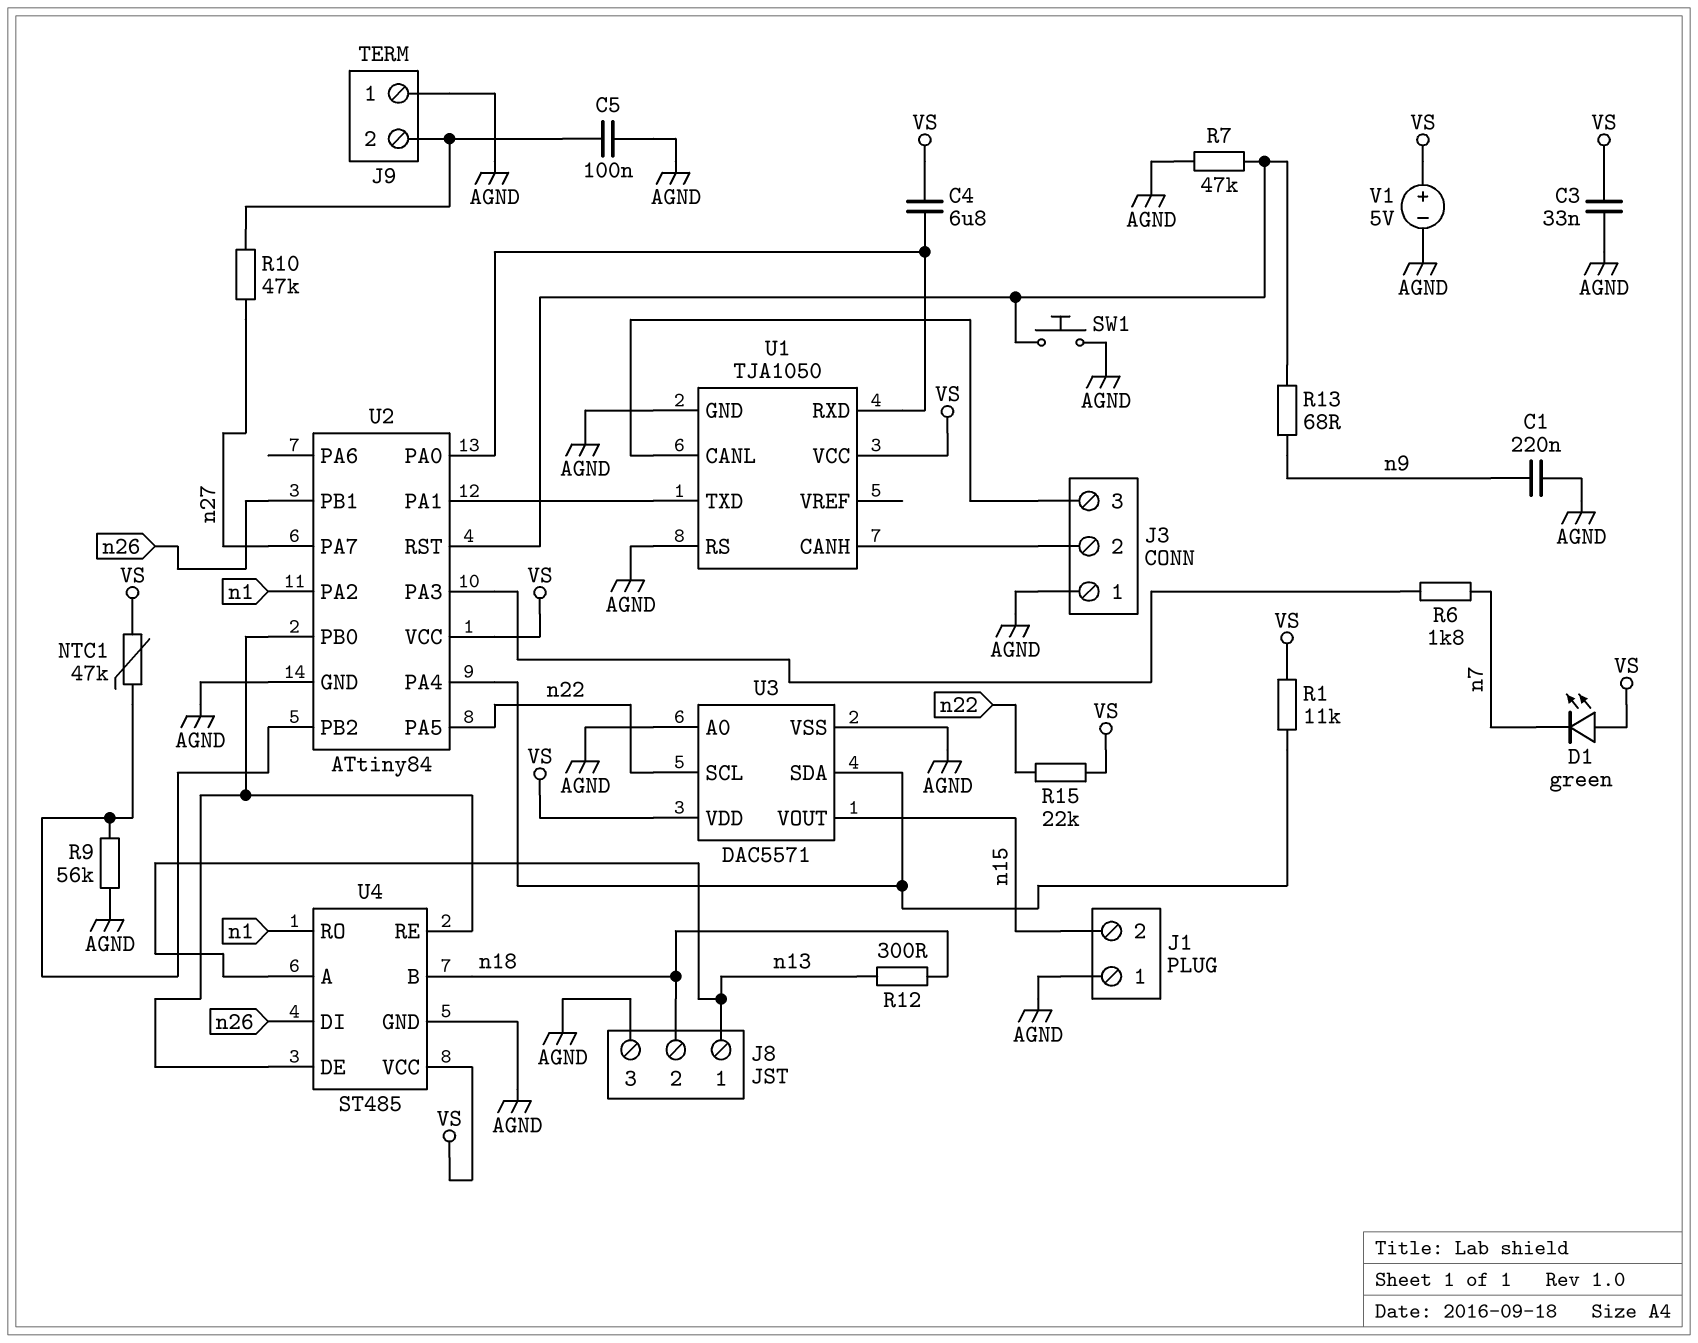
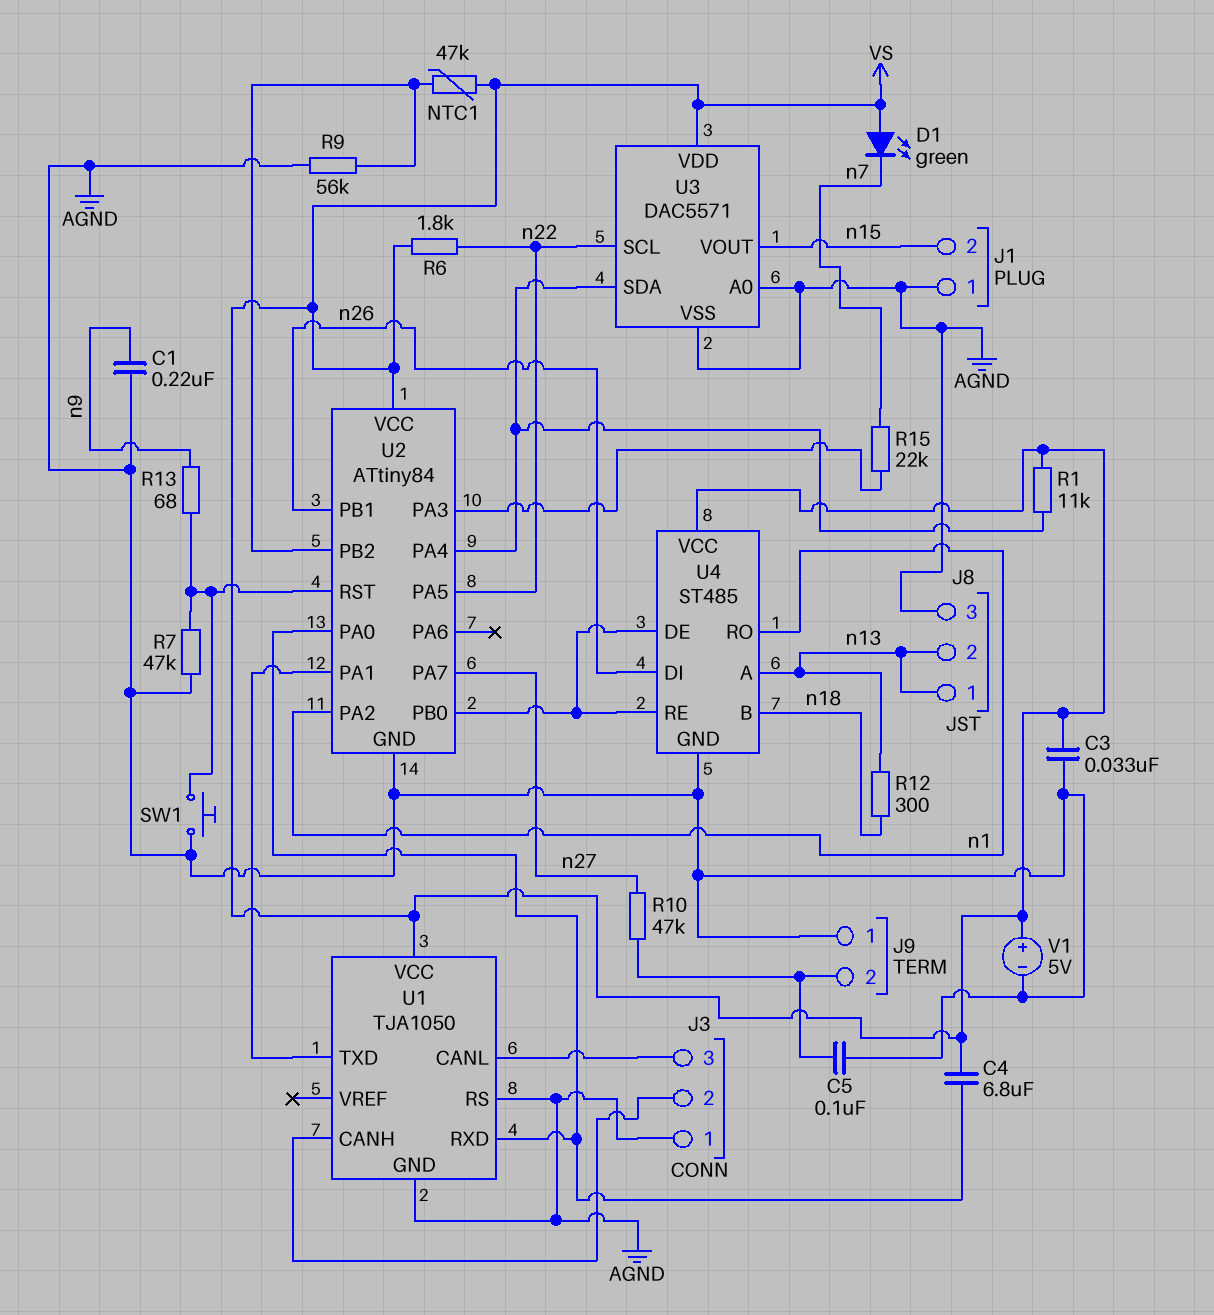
J8 pin 2: n18 -> n13
R6: 1.8k (U2/PA3, n7) -> 1.8k (VS, n22)
R15: 22k (VS, n22) -> 22k (U2/PA3, n7)

